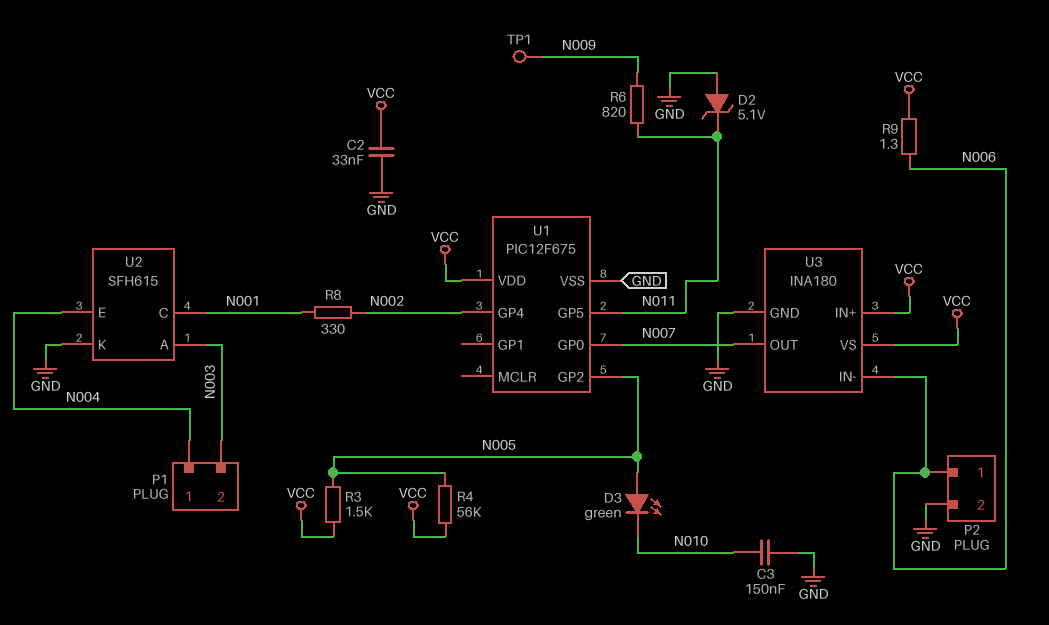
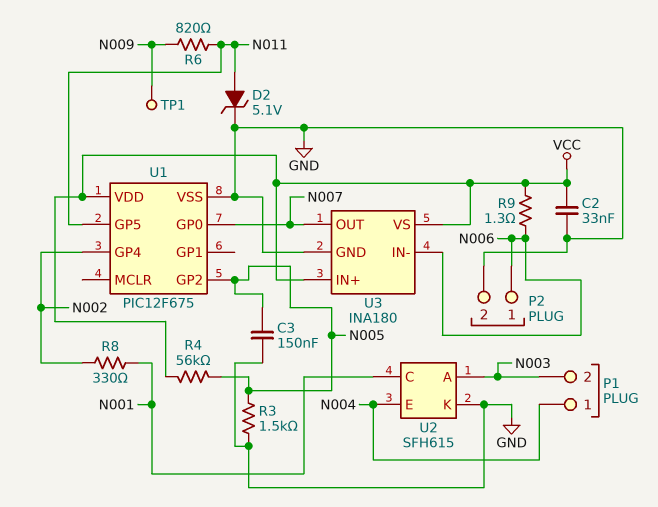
C3: 150nF (GND, N010) -> 150nF (GND, N005)
D2: zener 5.1V (A GND, K N011) -> zener 5.1V (A N011, K GND)
D3: LED green (A N005, K N010) -> none
R3: 1.5k (N005, VCC) -> 1.5k (GND, N005)

